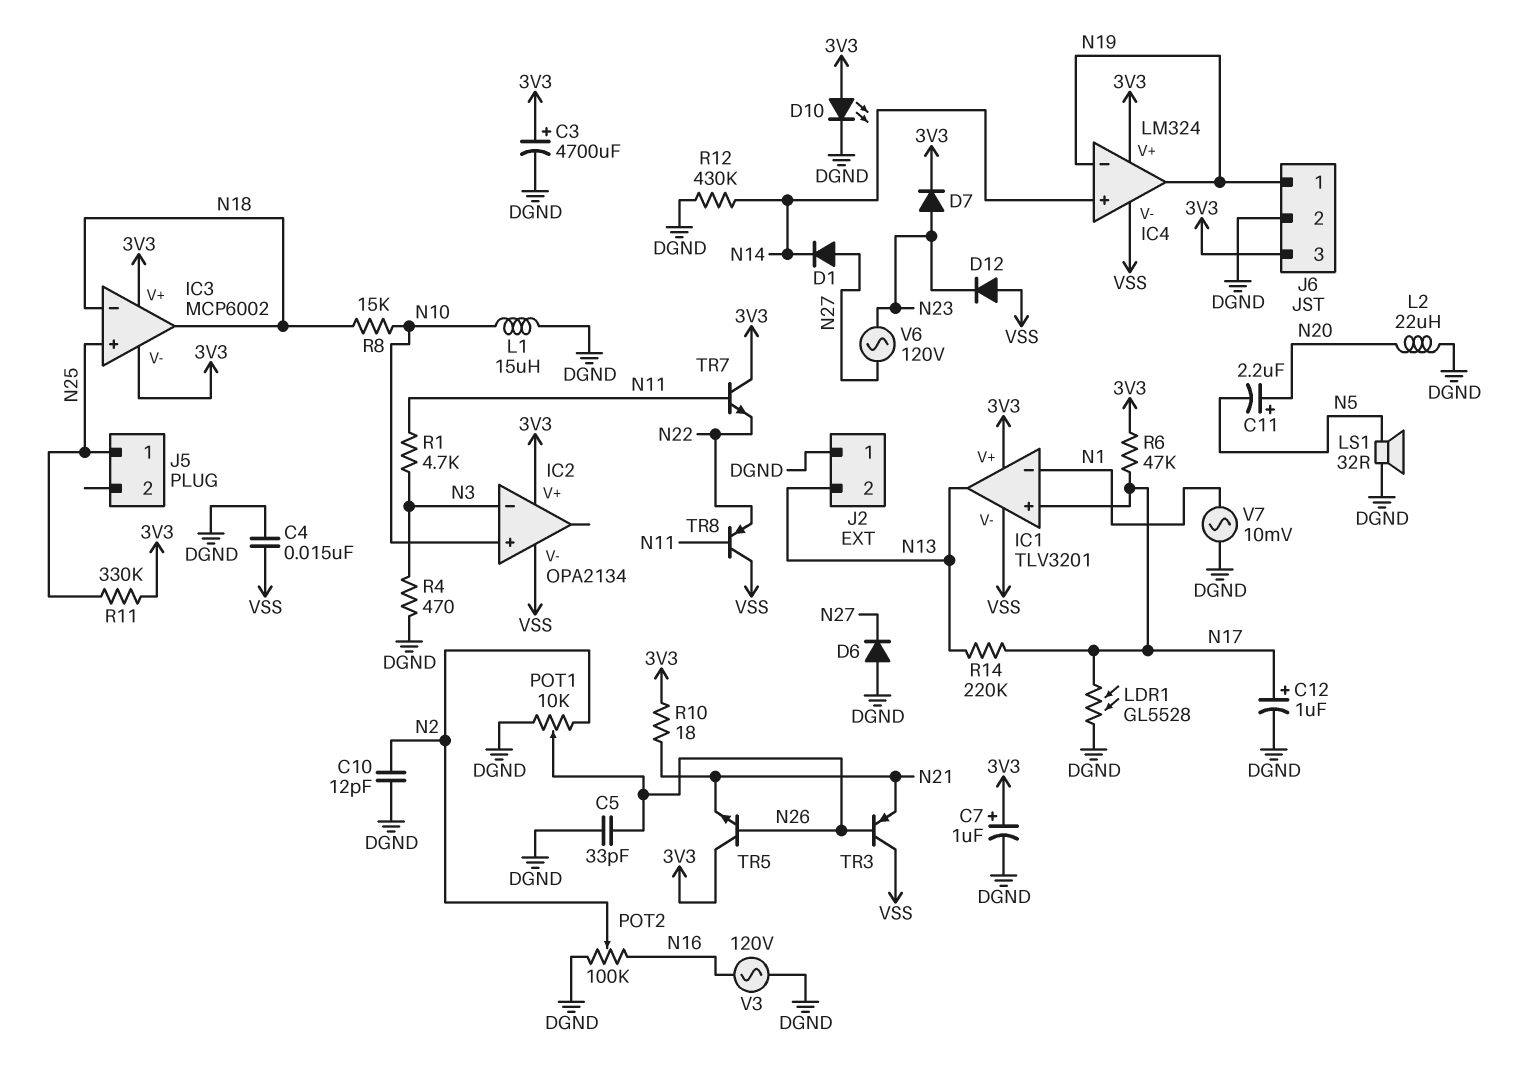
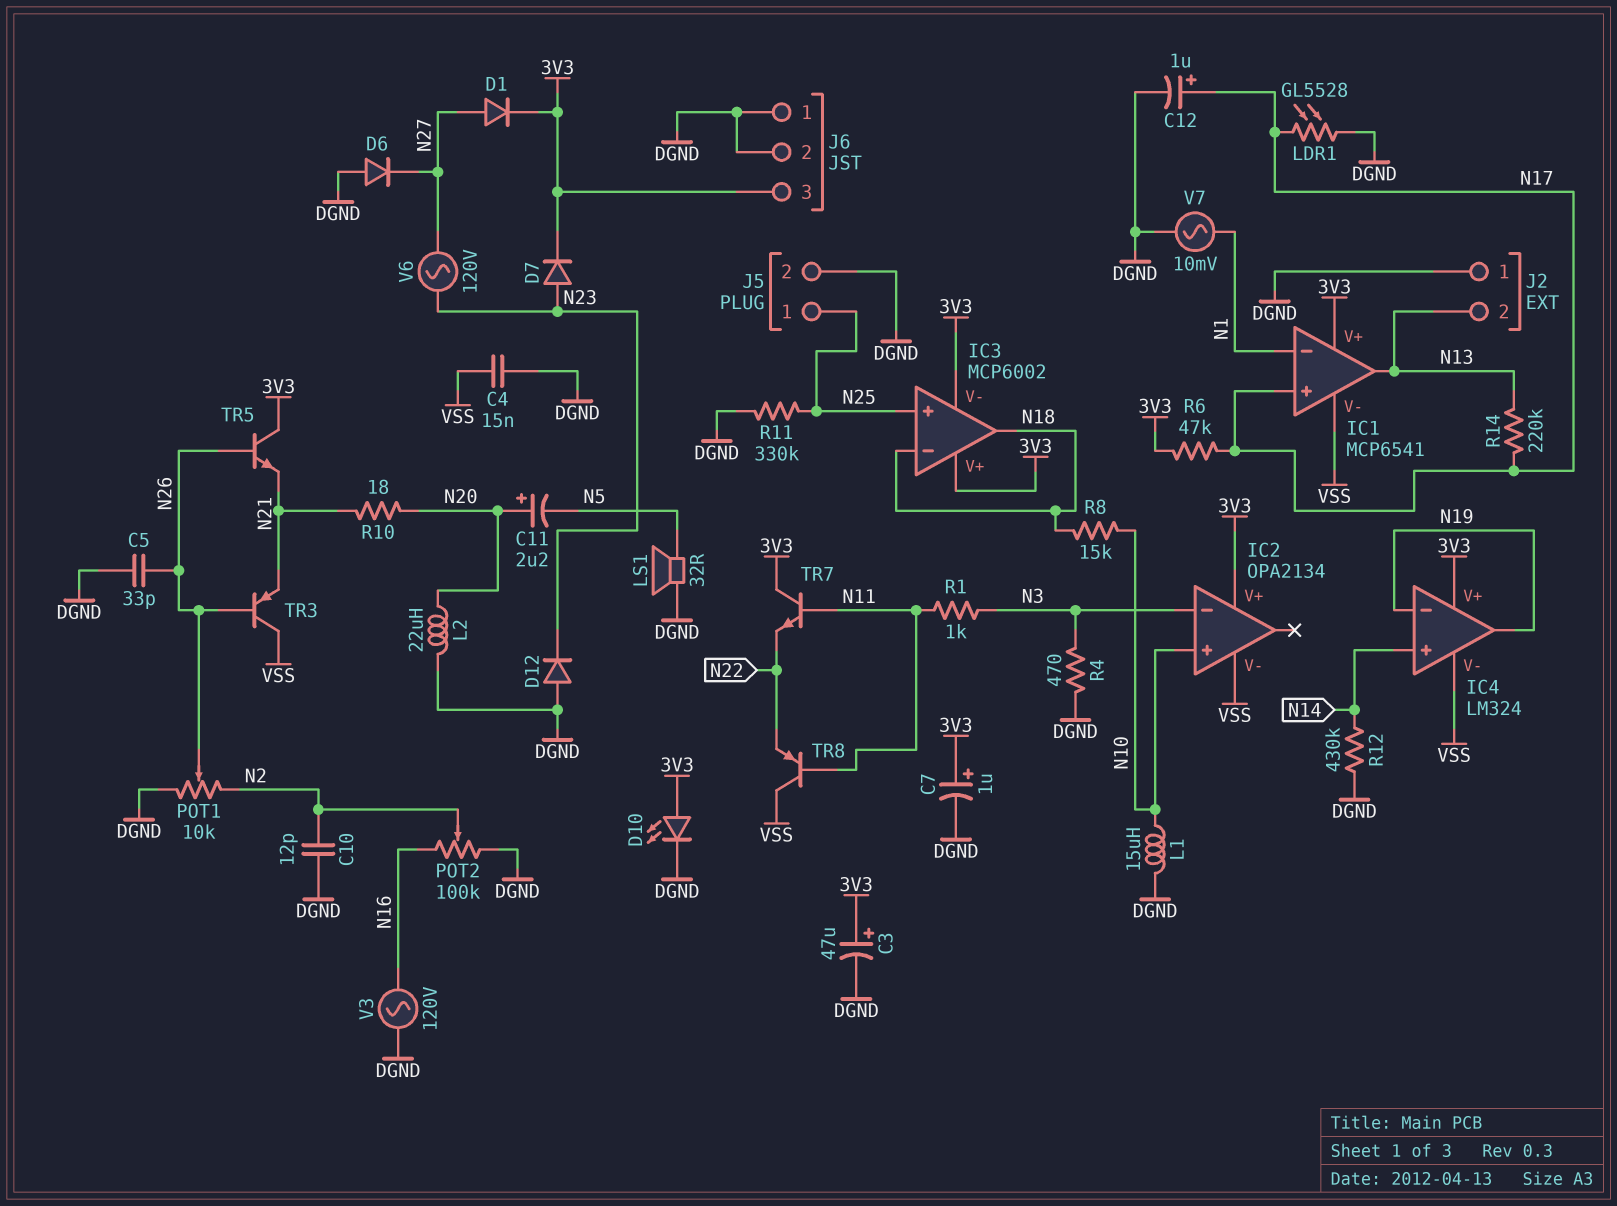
C3: 4700uF (plus 3V3, minus DGND) -> 47uF (plus 3V3, minus DGND)
D1: diode (A N27, K N14) -> diode (A N27, K 3V3)
D12: diode (A VSS, K N23) -> diode (A DGND, K N23)
IC1: TLV3201 -> MCP6541
J5 pin 2: none -> DGND
J6 pin 1: N19 -> DGND
R1: 4.7k (N3, N11) -> 1k (N3, N11)
R10: 18 (3V3, N21) -> 18 (N20, N21)
R11: 330k (3V3, N25) -> 330k (DGND, N25)

